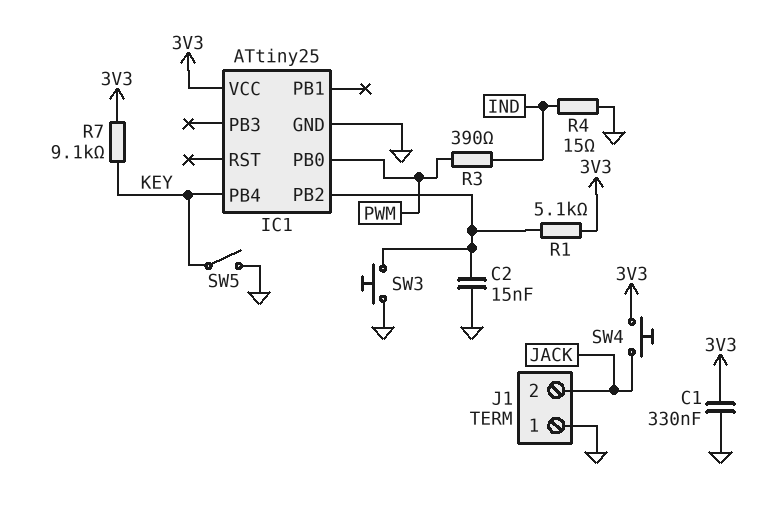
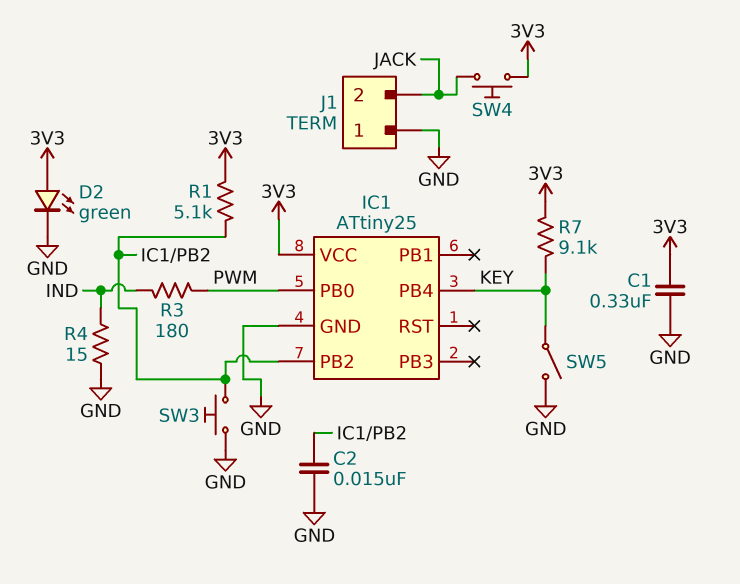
D2: none -> LED green (A 3V3, K GND)
R3: 390 (IND, PWM) -> 180 (IND, PWM)

